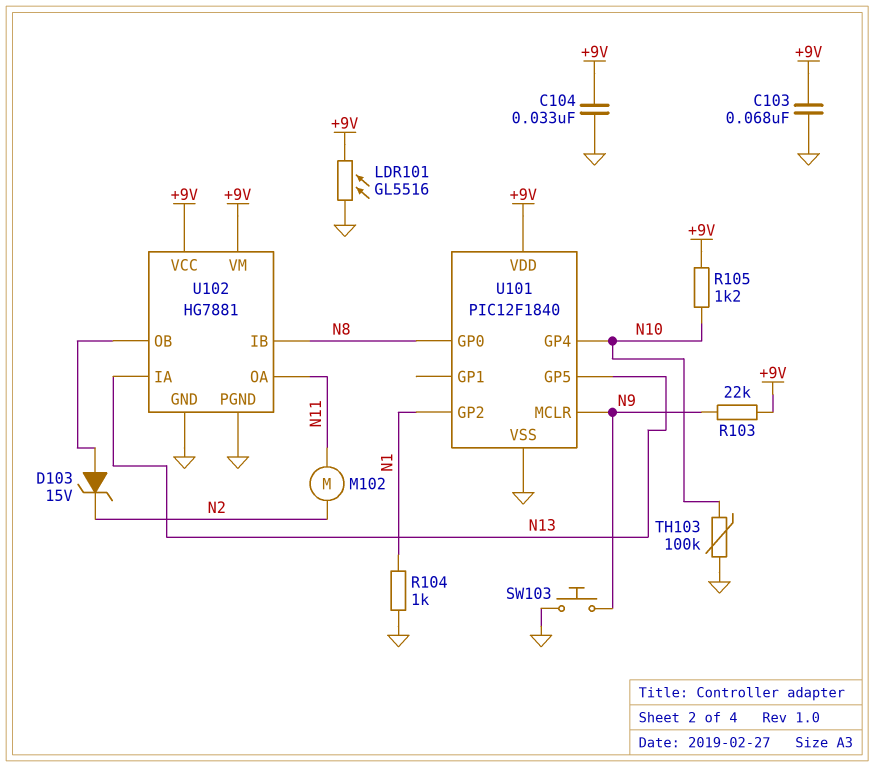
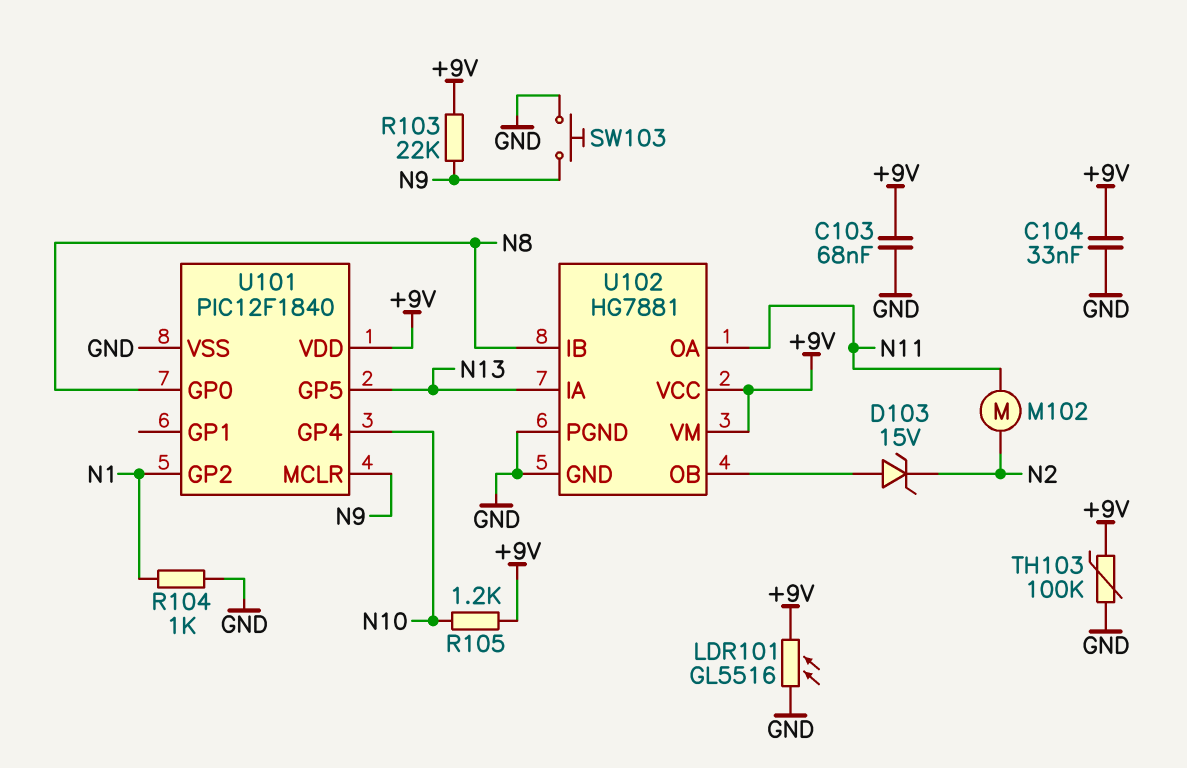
TH103: 100k (GND, N10) -> 100k (+9V, GND)

